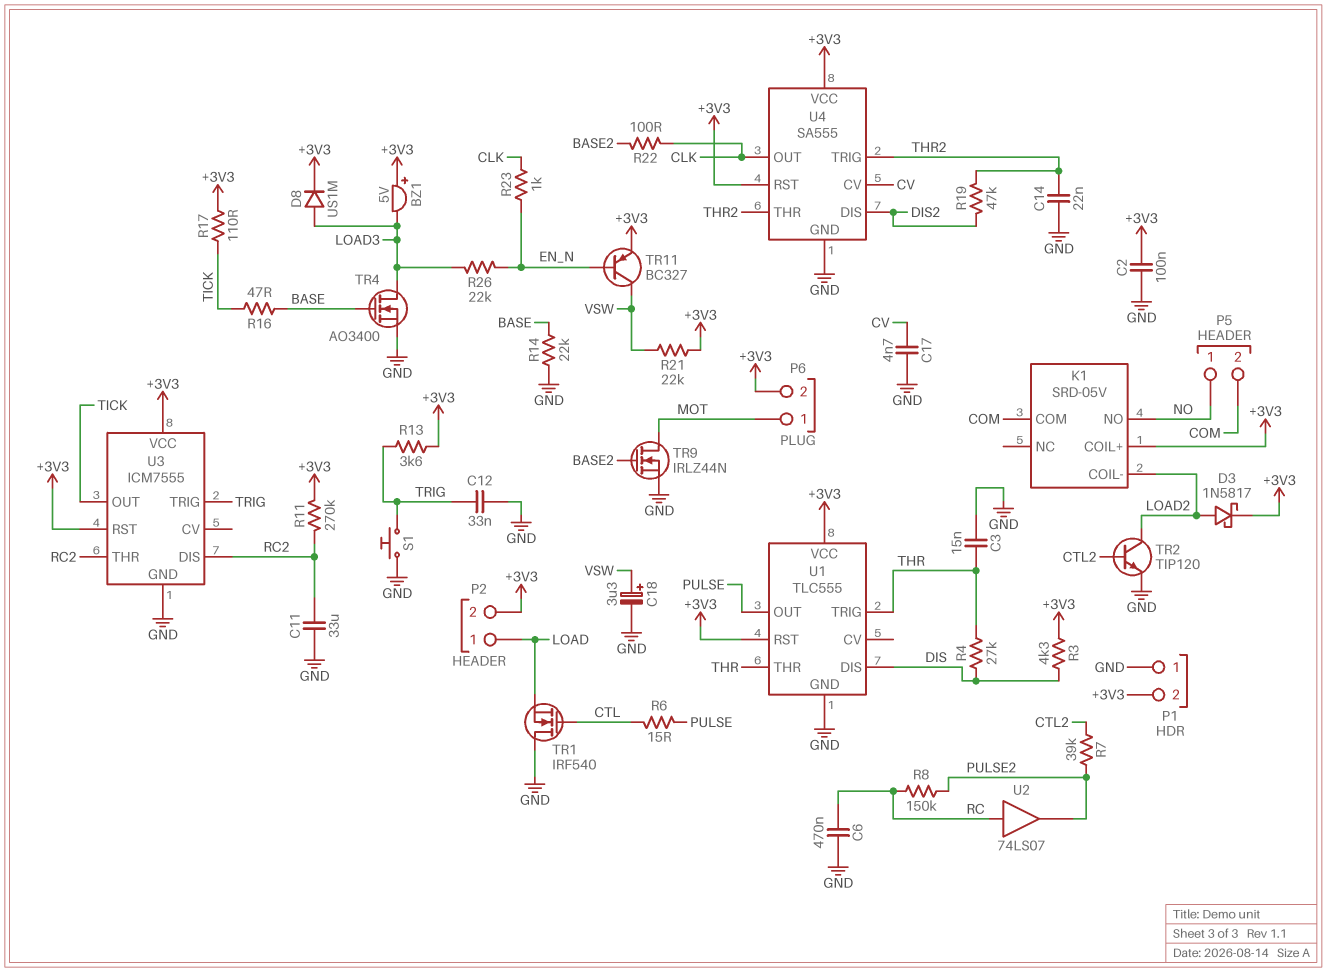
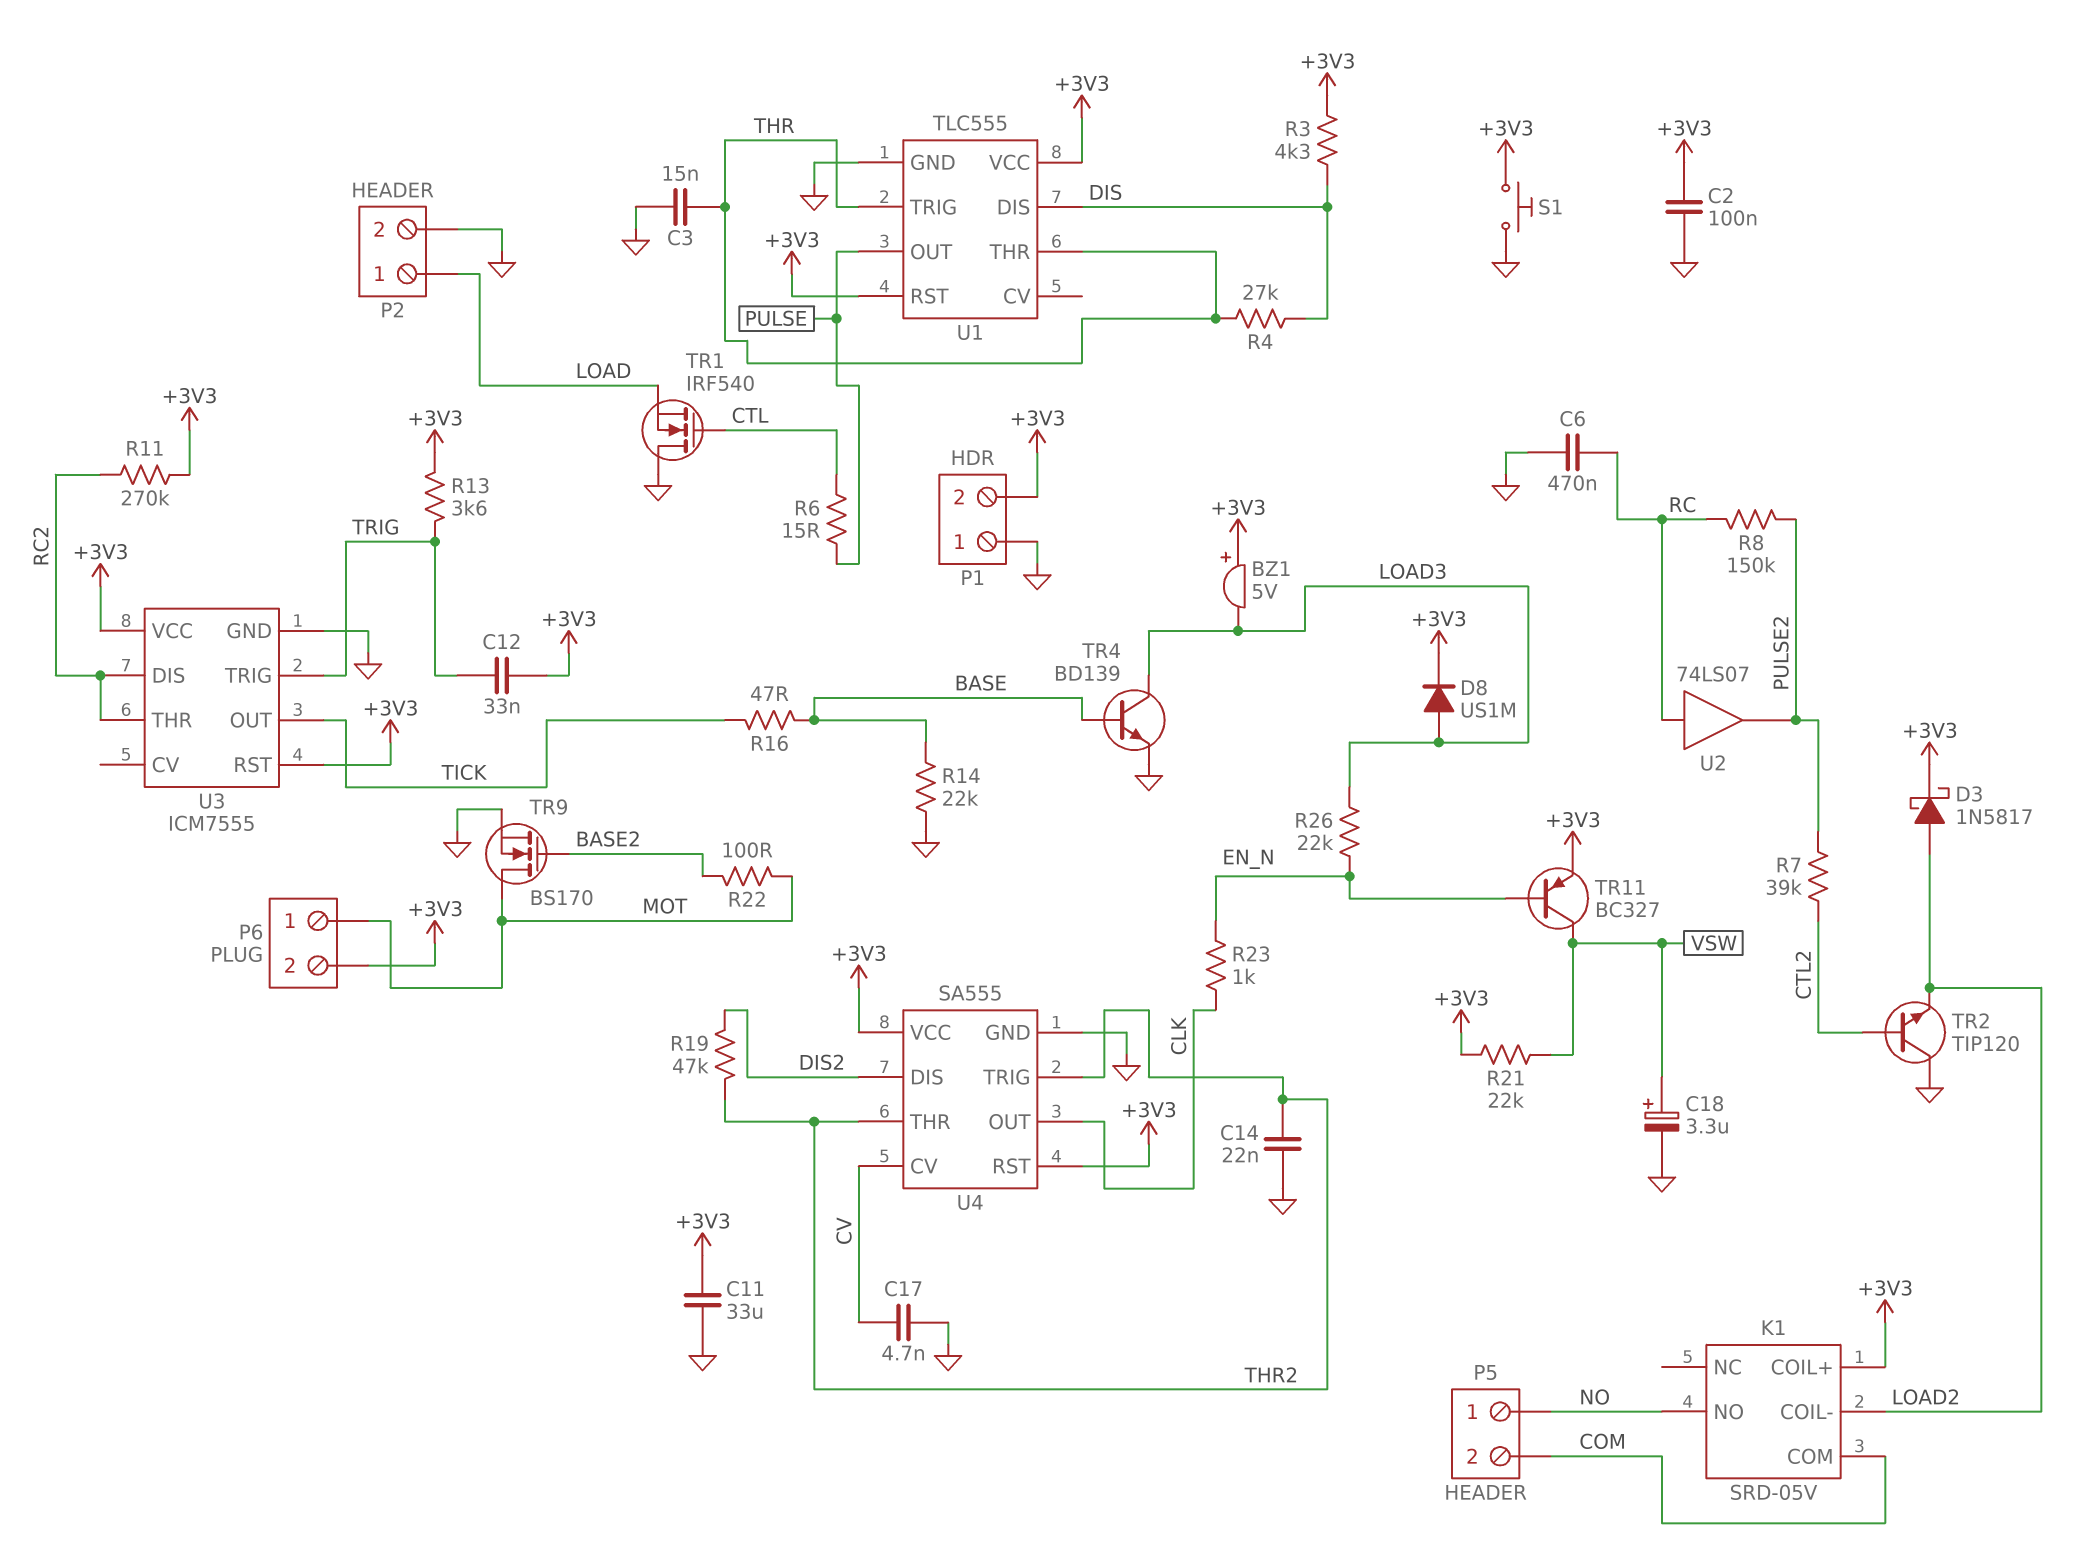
C11: 33uF (GND, RC2) -> 33uF (+3V3, GND)
C12: 33nF (GND, TRIG) -> 33nF (+3V3, TRIG)
P2 pin 2: +3V3 -> GND
R17: 110 (+3V3, TICK) -> none
R22: 100 (BASE2, CLK) -> 100 (BASE2, MOT)
S1: button (GND, TRIG) -> button (+3V3, GND)
TR2: NPN TIP120 (B CTL2, C LOAD2, E GND) -> NPN TIP120 (B CTL2, C GND, E LOAD2)
TR4: NMOS AO3400 (G BASE, D LOAD3, S GND) -> NPN BD139 (B BASE, C LOAD3, E GND)
TR9: NMOS IRLZ44N (G BASE2, D MOT, S GND) -> NMOS BS170 (G BASE2, D MOT, S GND)

